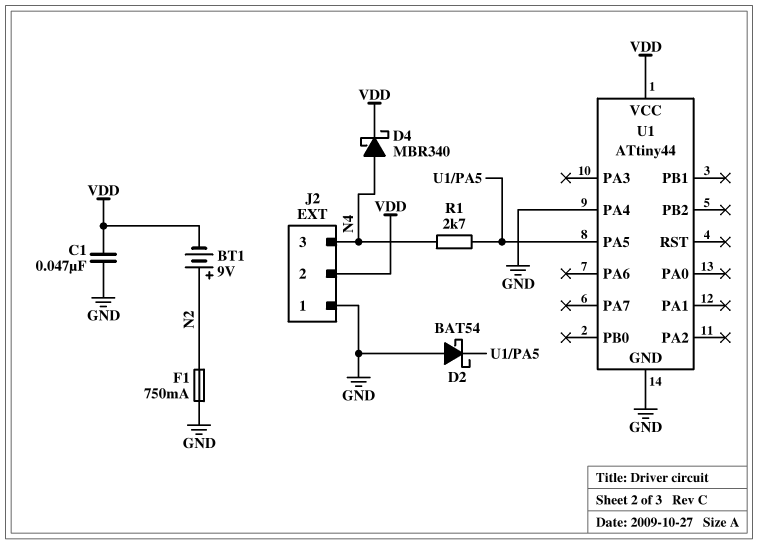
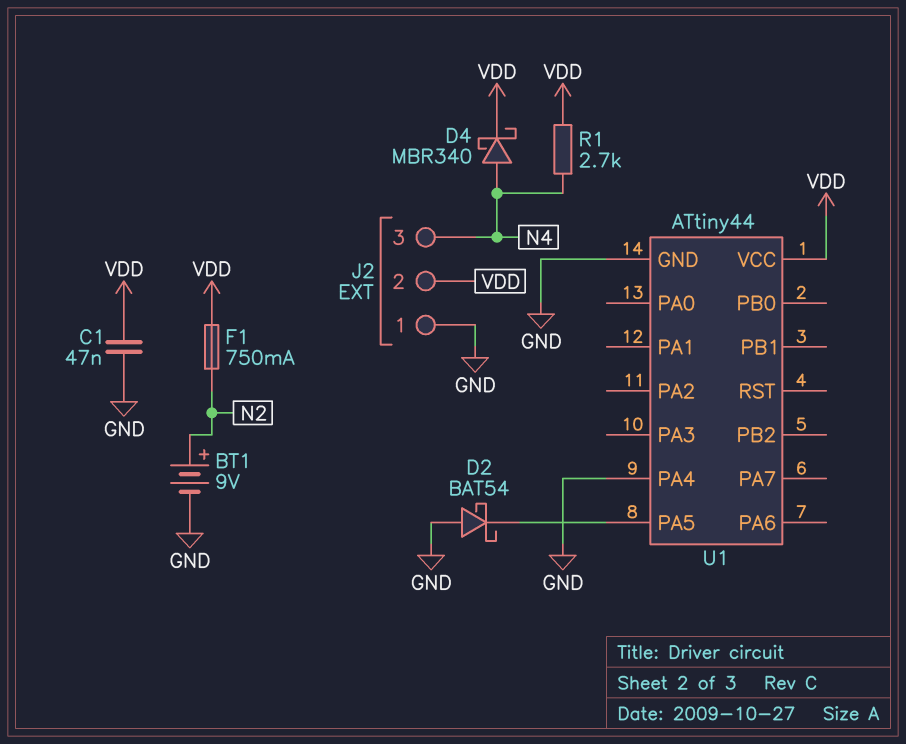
BT1: 9V (plus N2, minus VDD) -> 9V (plus N2, minus GND)
F1: 750mA (GND, N2) -> 750mA (N2, VDD)
R1: 2.7k (N4, U1/PA5) -> 2.7k (N4, VDD)

